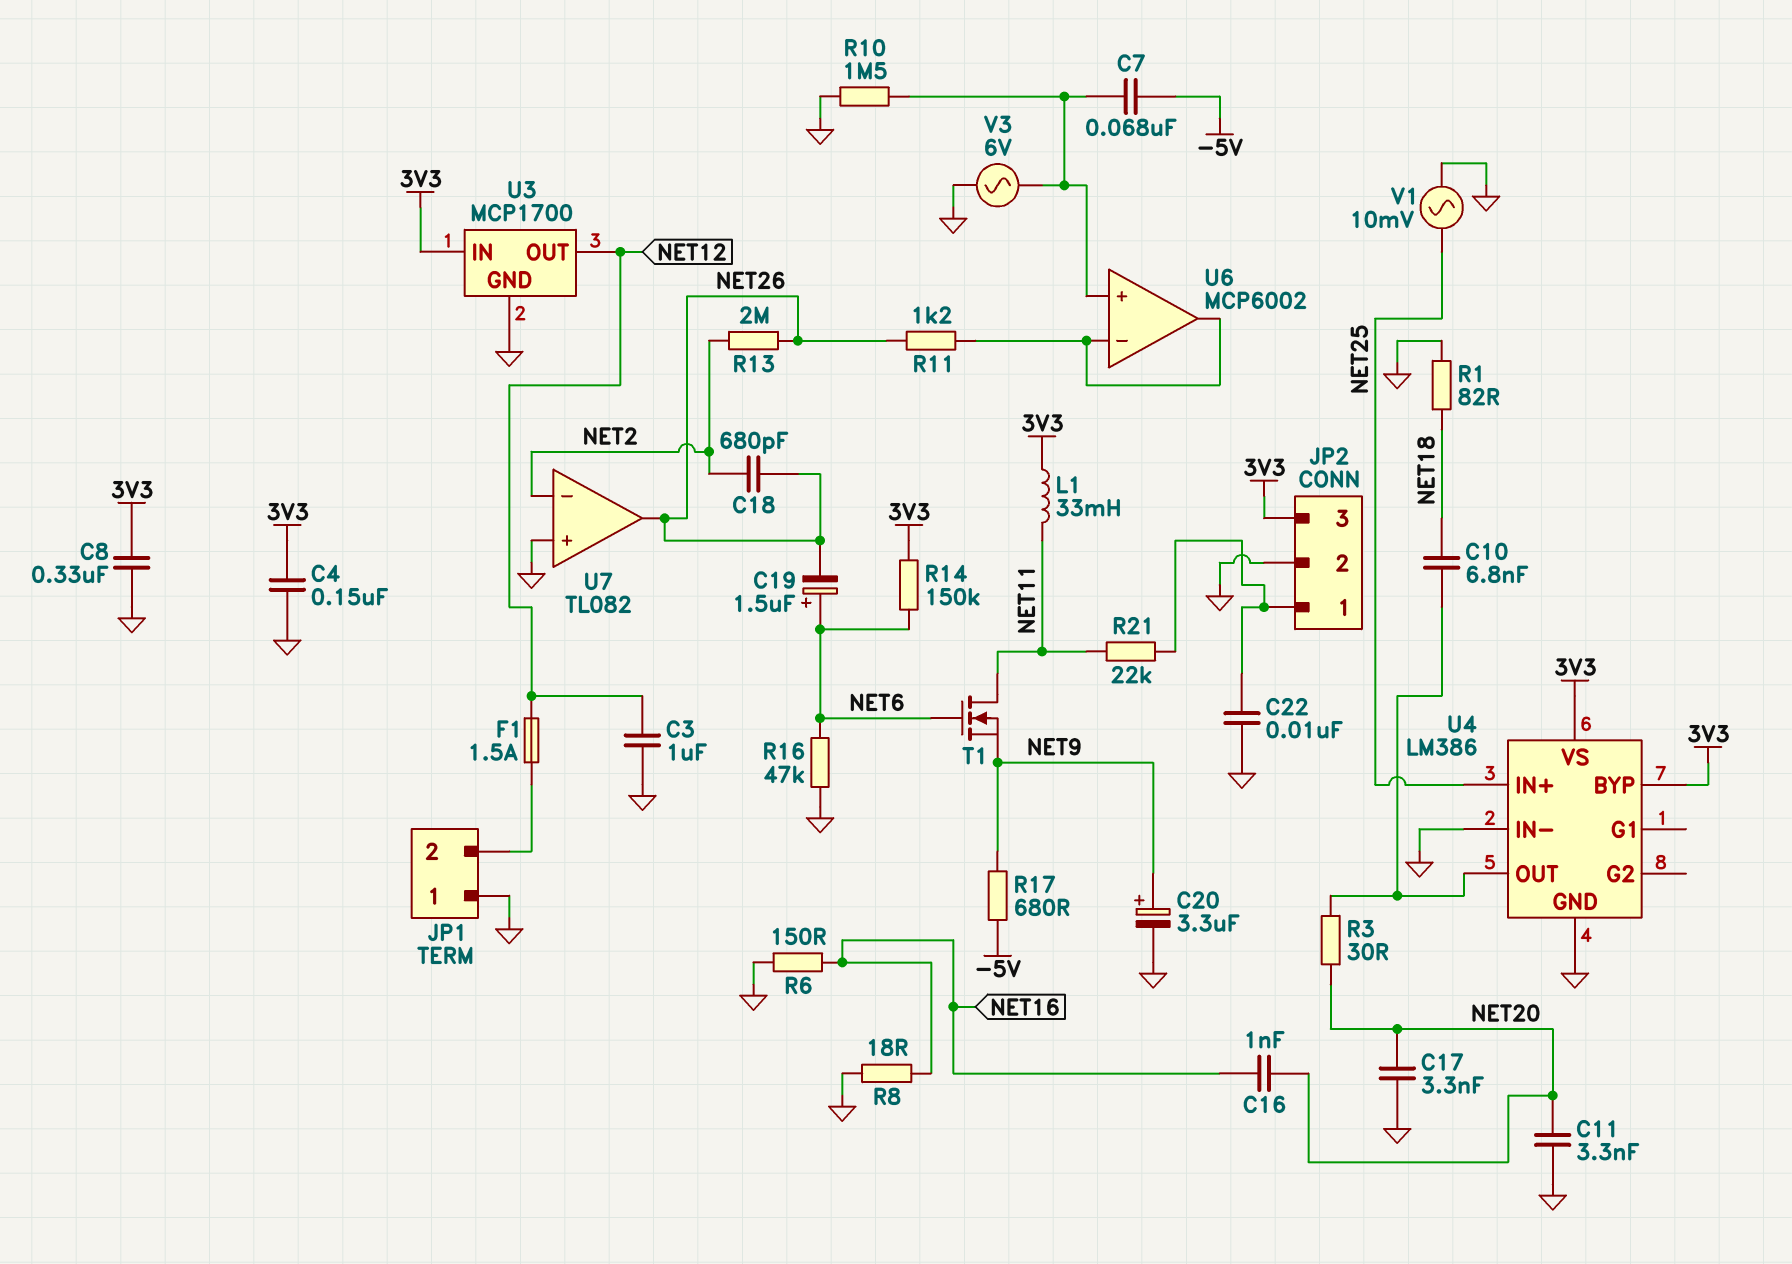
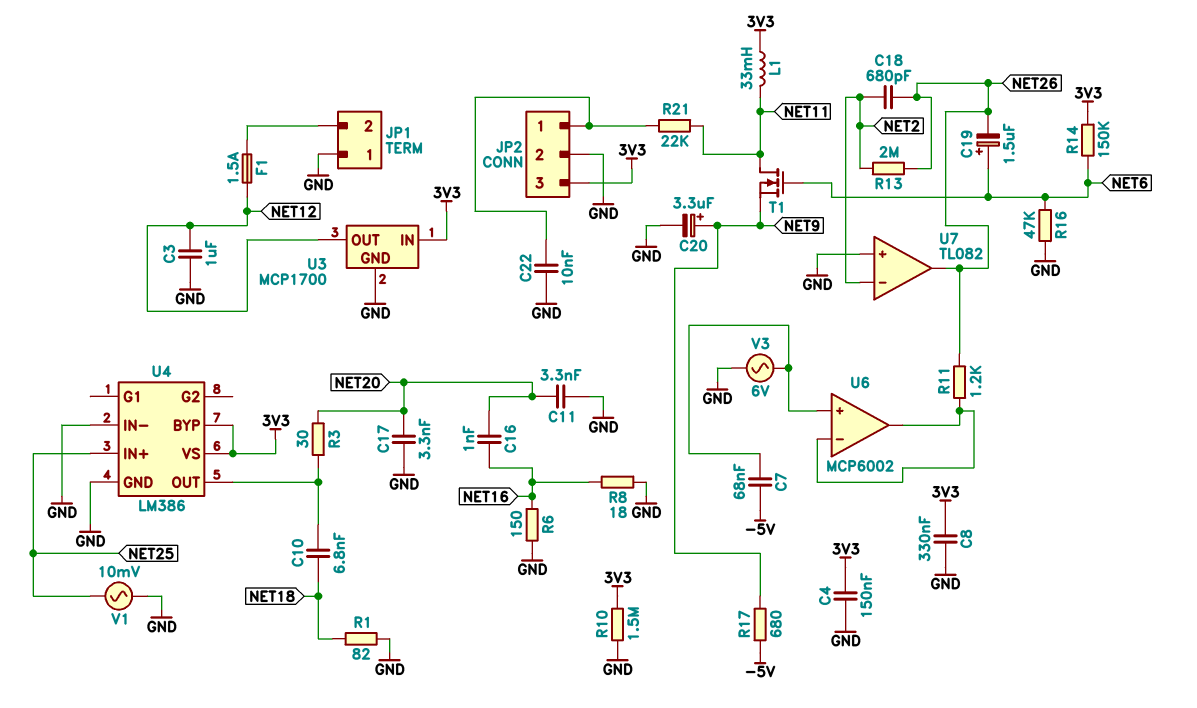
R10: 1.5M (GND, U6/in+) -> 1.5M (3V3, GND)

